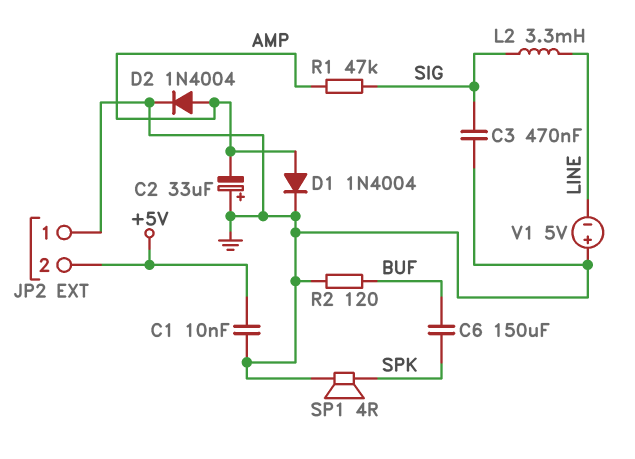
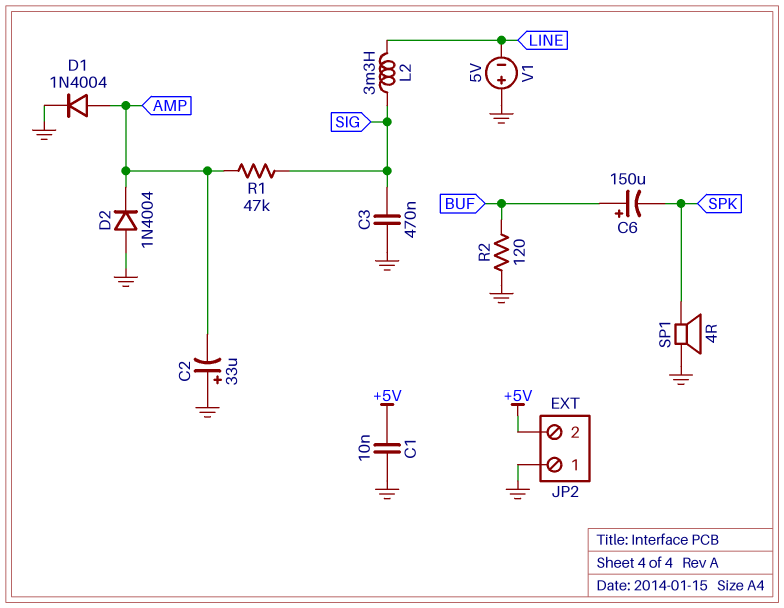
C6: 150uF (BUF, SPK) -> 150uF (plus BUF, minus SPK)
D2: diode 1N4004 (A AMP, K GND) -> diode 1N4004 (A GND, K AMP)

